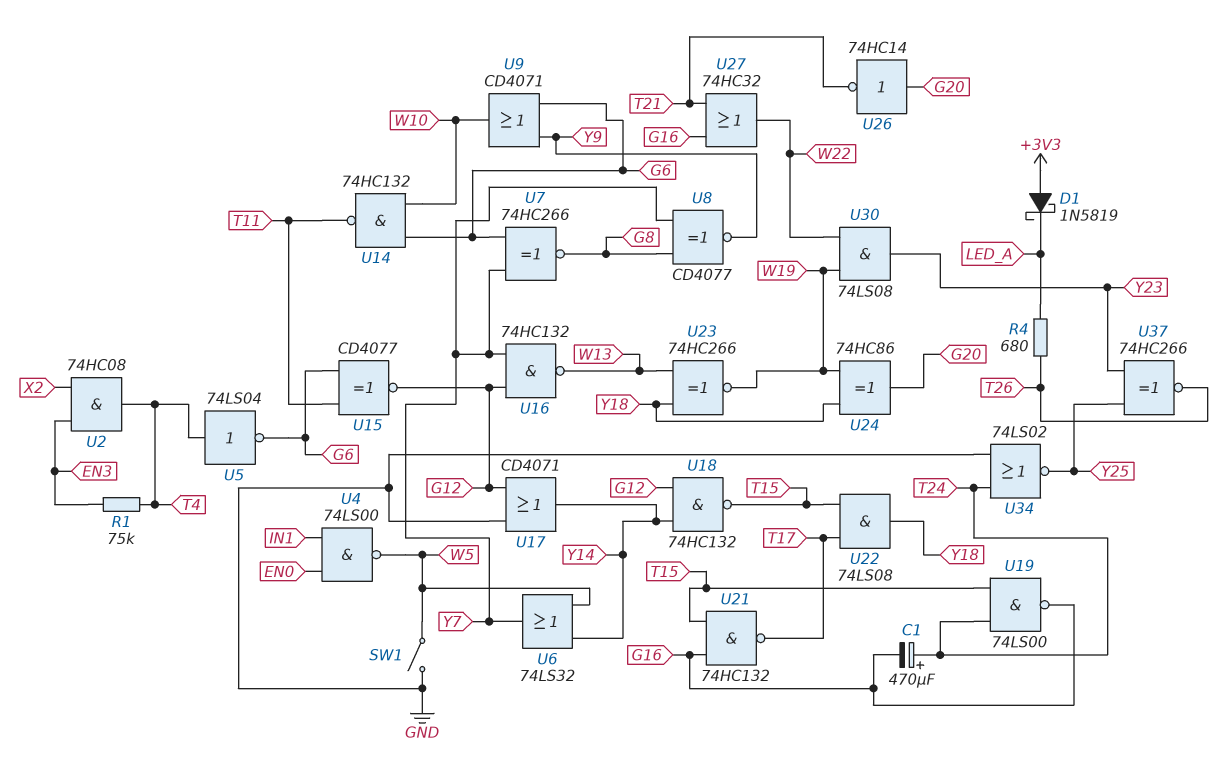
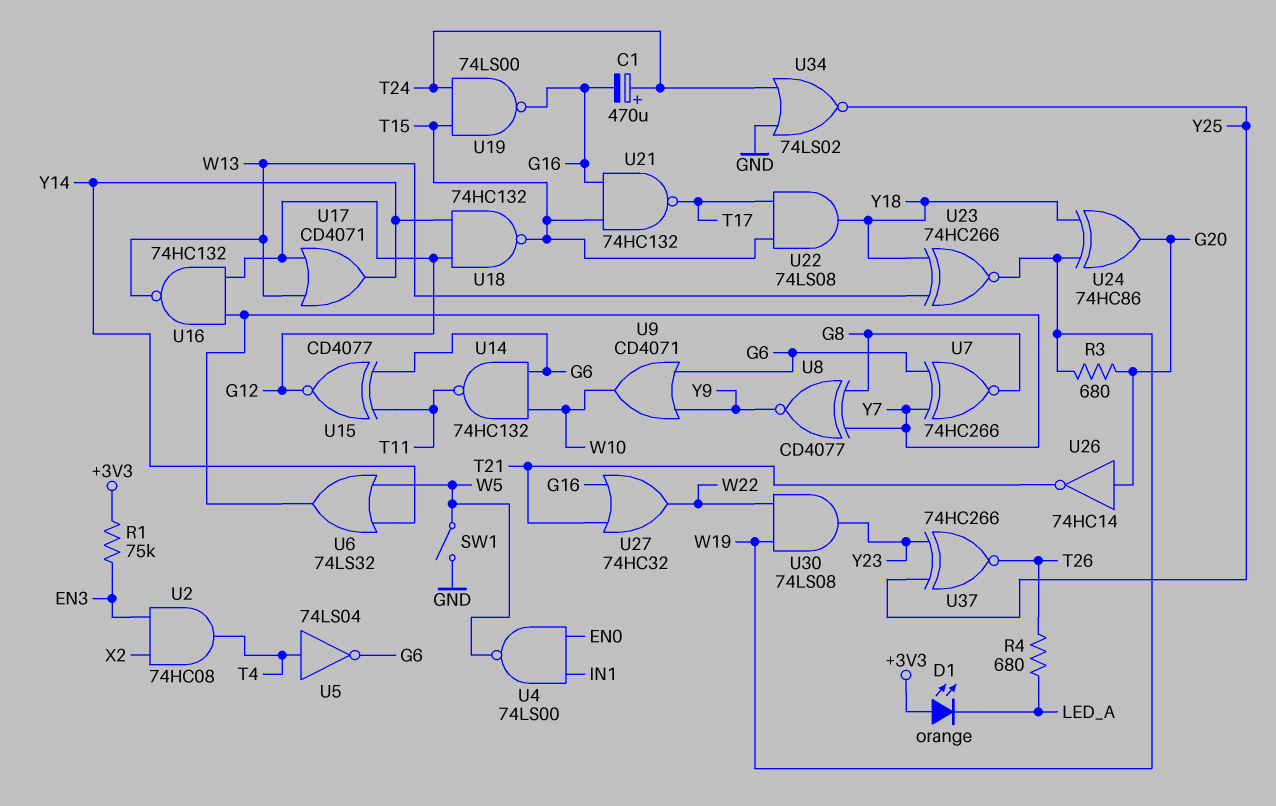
D1: schottky 1N5819 (A +3V3, K LED_A) -> LED orange (A +3V3, K LED_A)
R1: 75k (EN3, T4) -> 75k (+3V3, EN3)
R3: none -> 680 (G20, W19)
U17: OR CD4071 (in G12, in GND, out Y14) -> OR CD4071 (in G12, in W13, out Y14)

